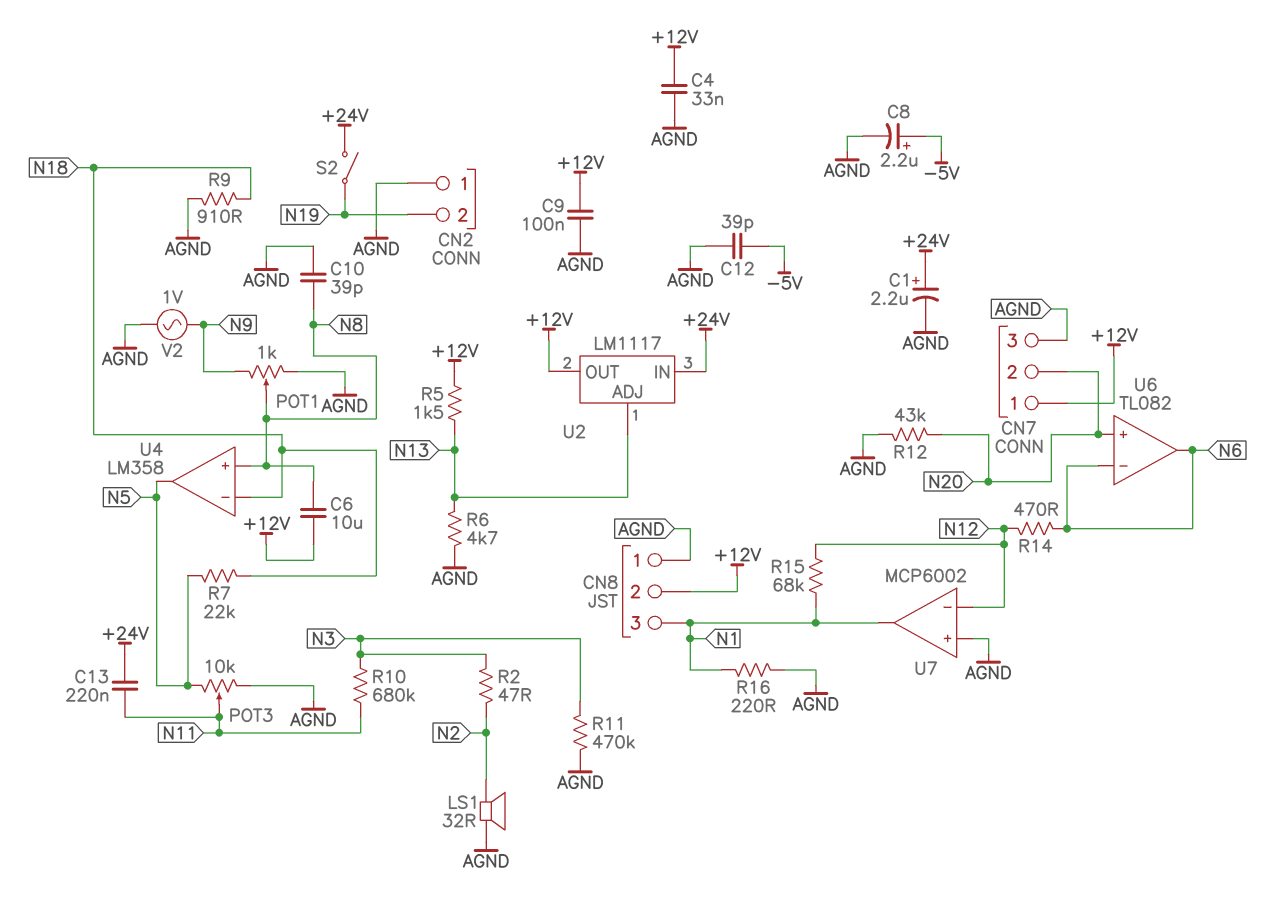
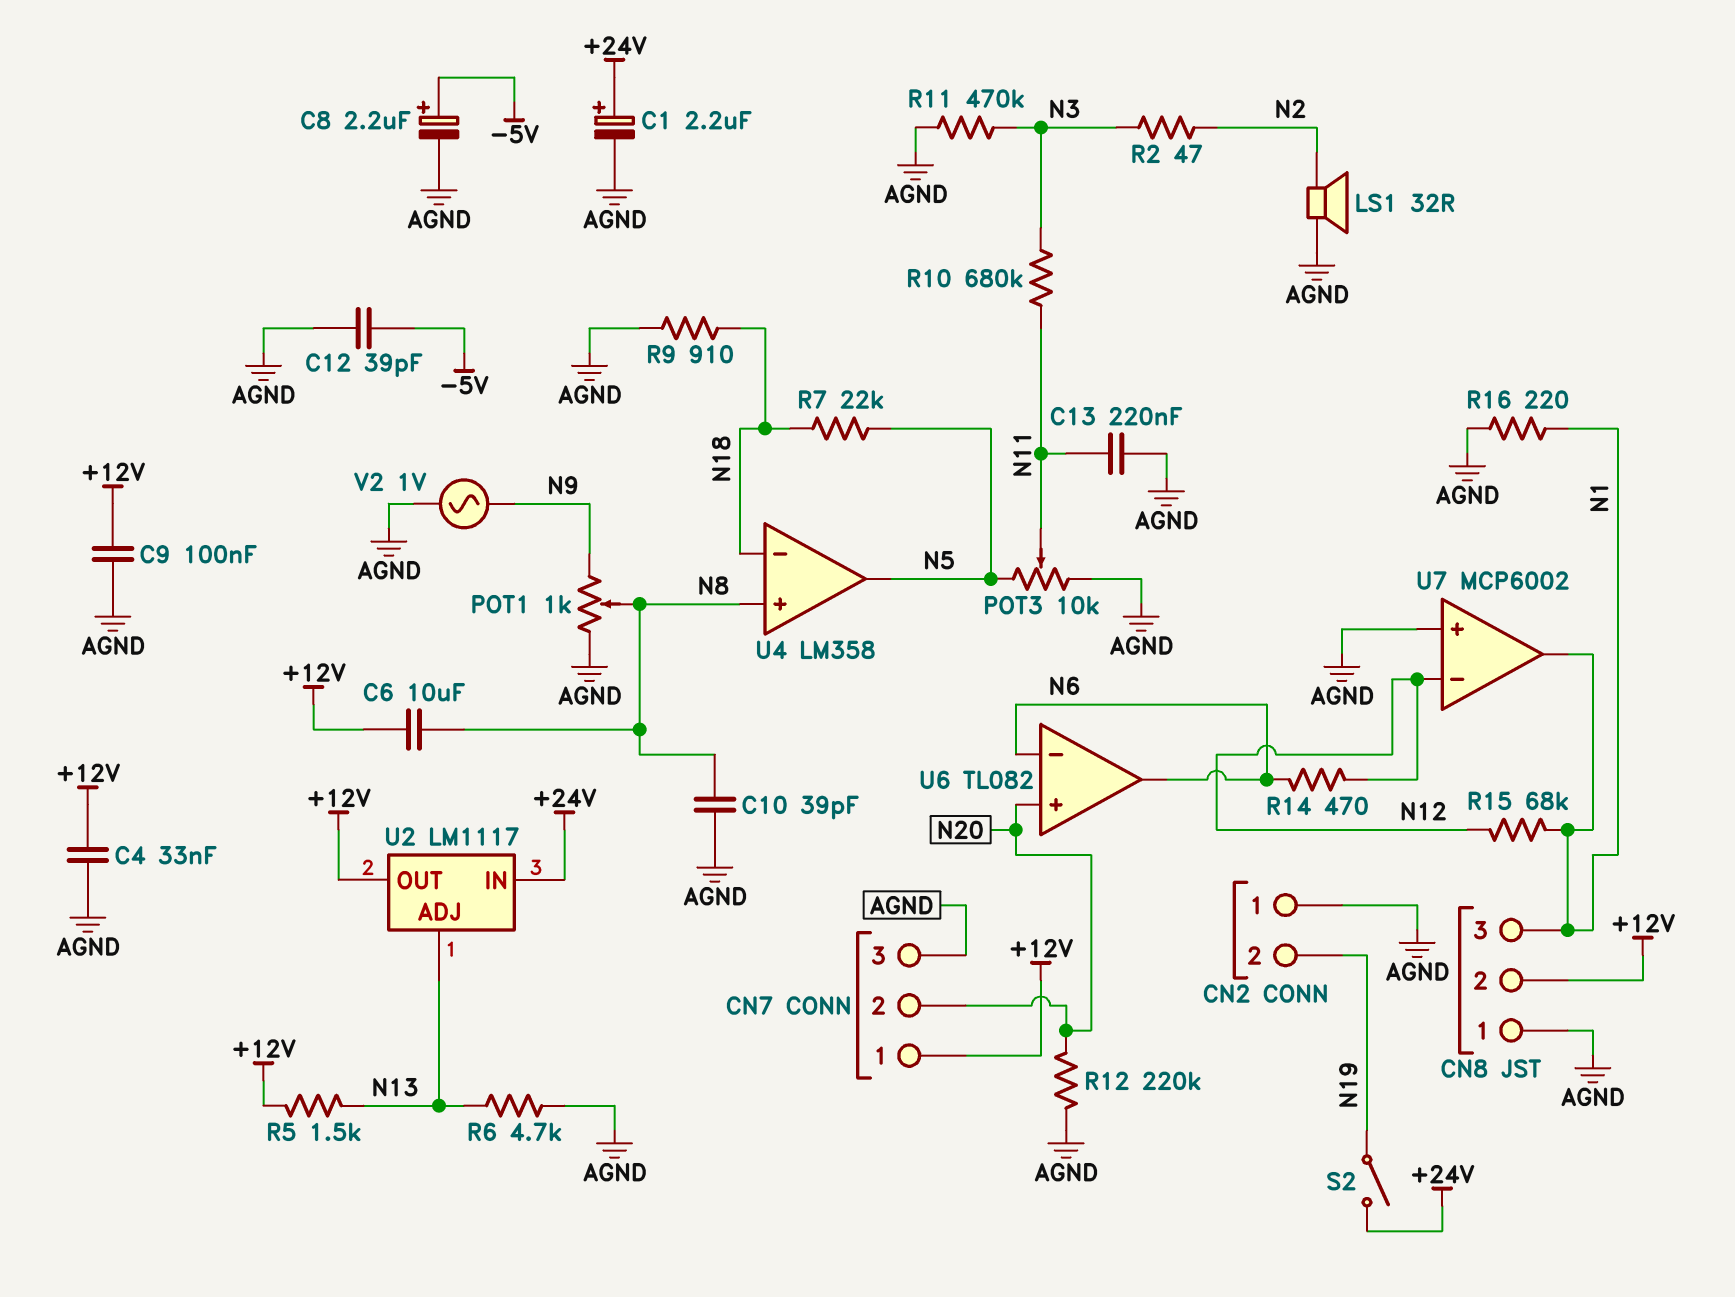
C13: 220nF (+24V, N11) -> 220nF (AGND, N11)
R12: 43k (AGND, N20) -> 220k (AGND, N20)

